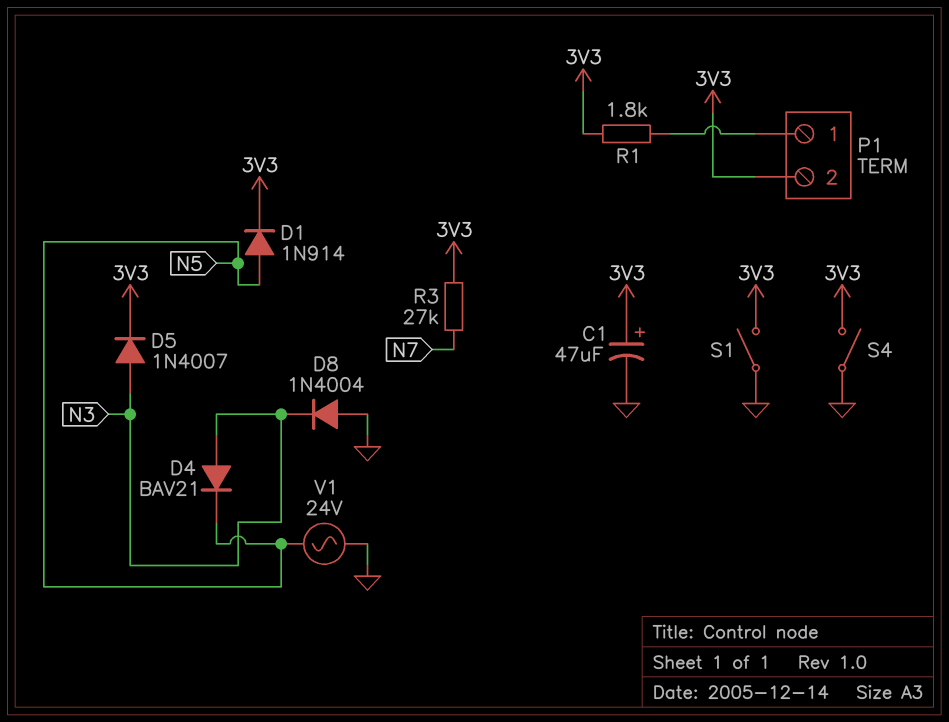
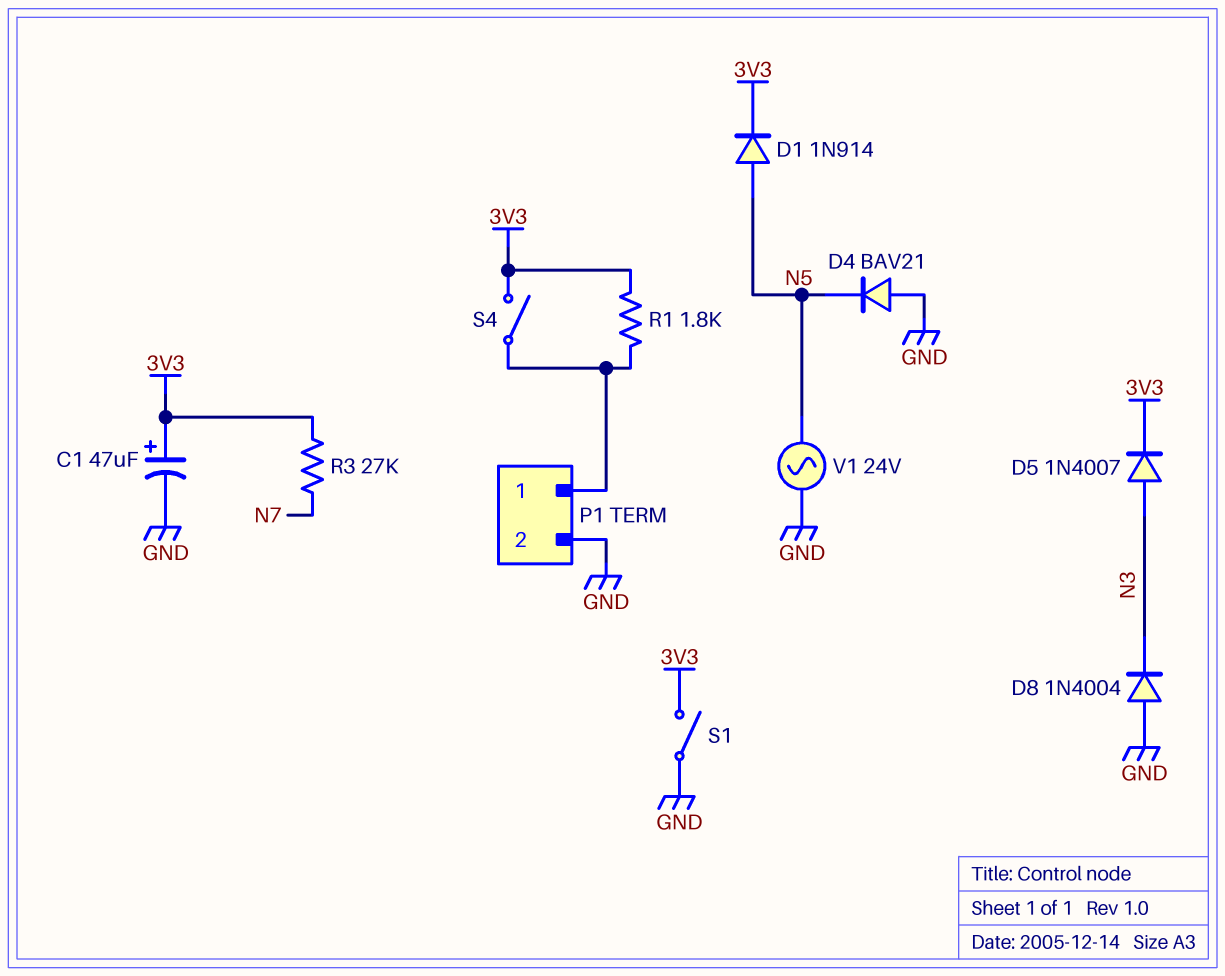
D4: diode BAV21 (A N3, K N5) -> diode BAV21 (A GND, K N5)
P1 pin 2: 3V3 -> GND
S4: switch (3V3, GND) -> switch (3V3, P1/1)

